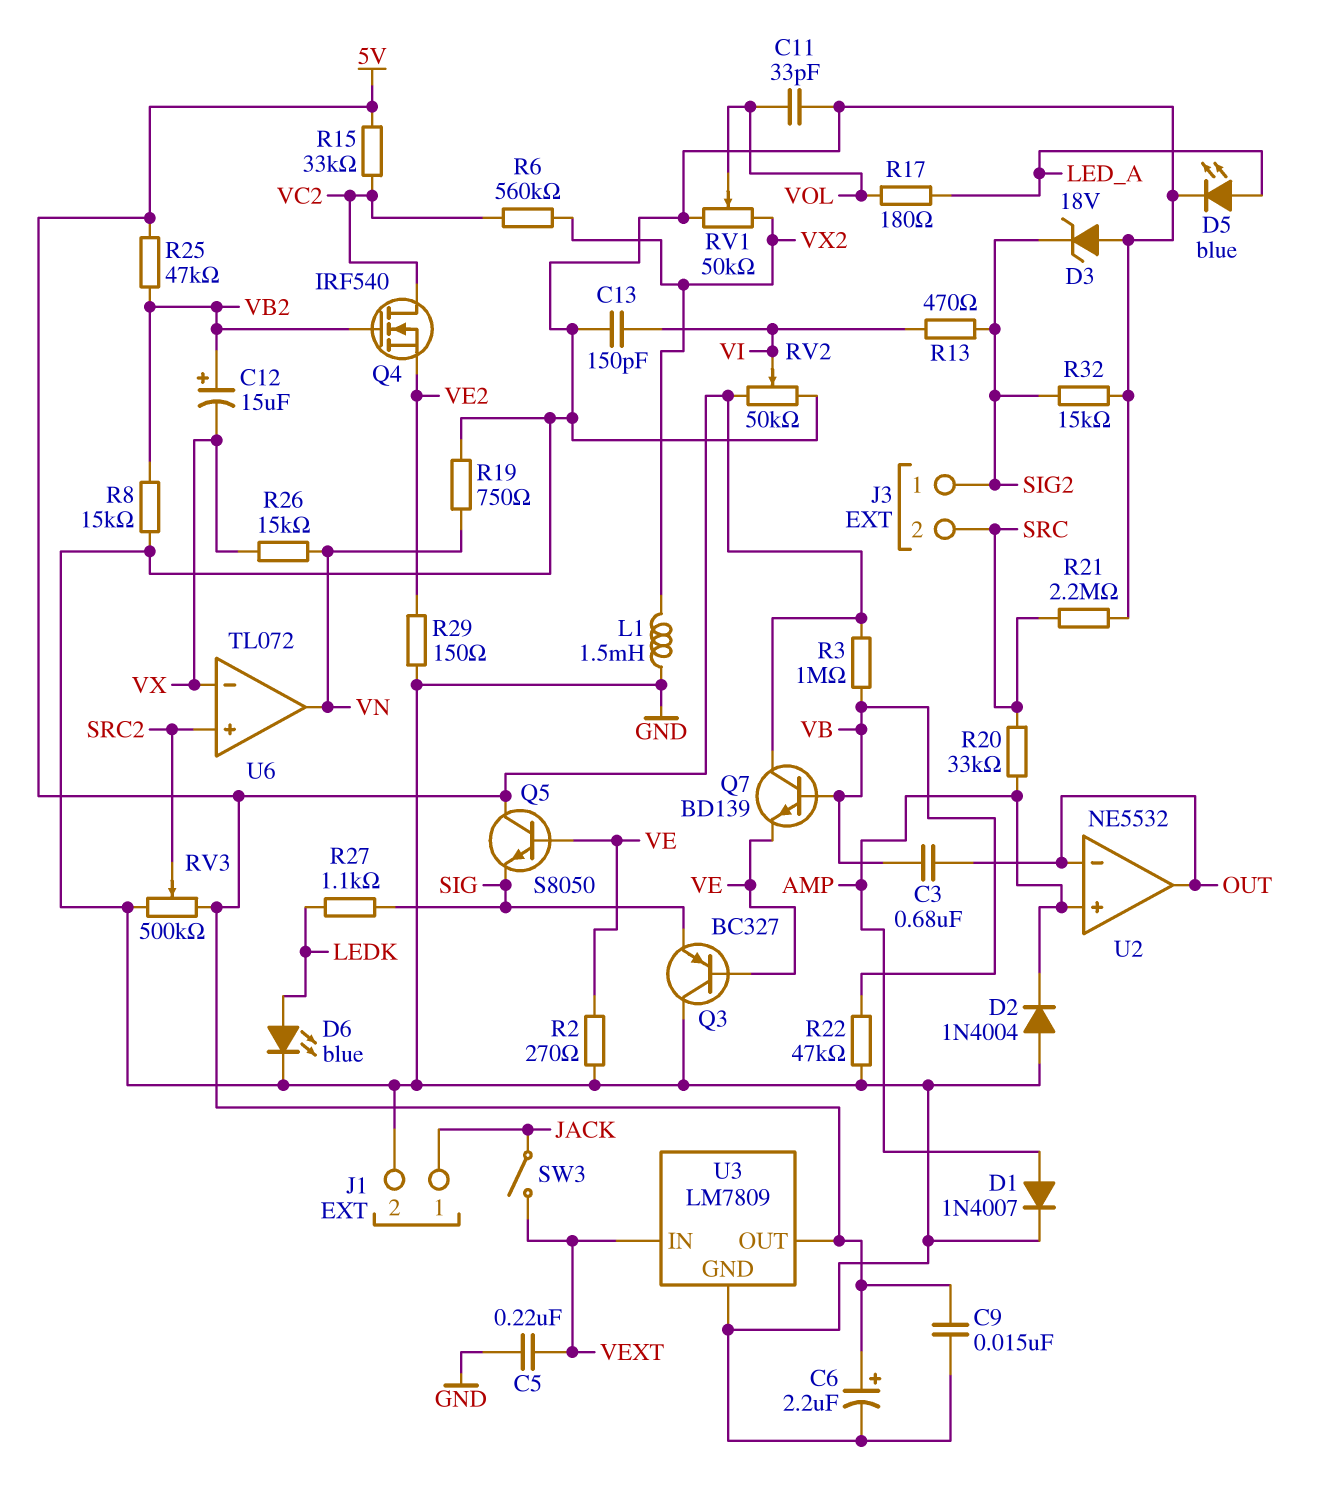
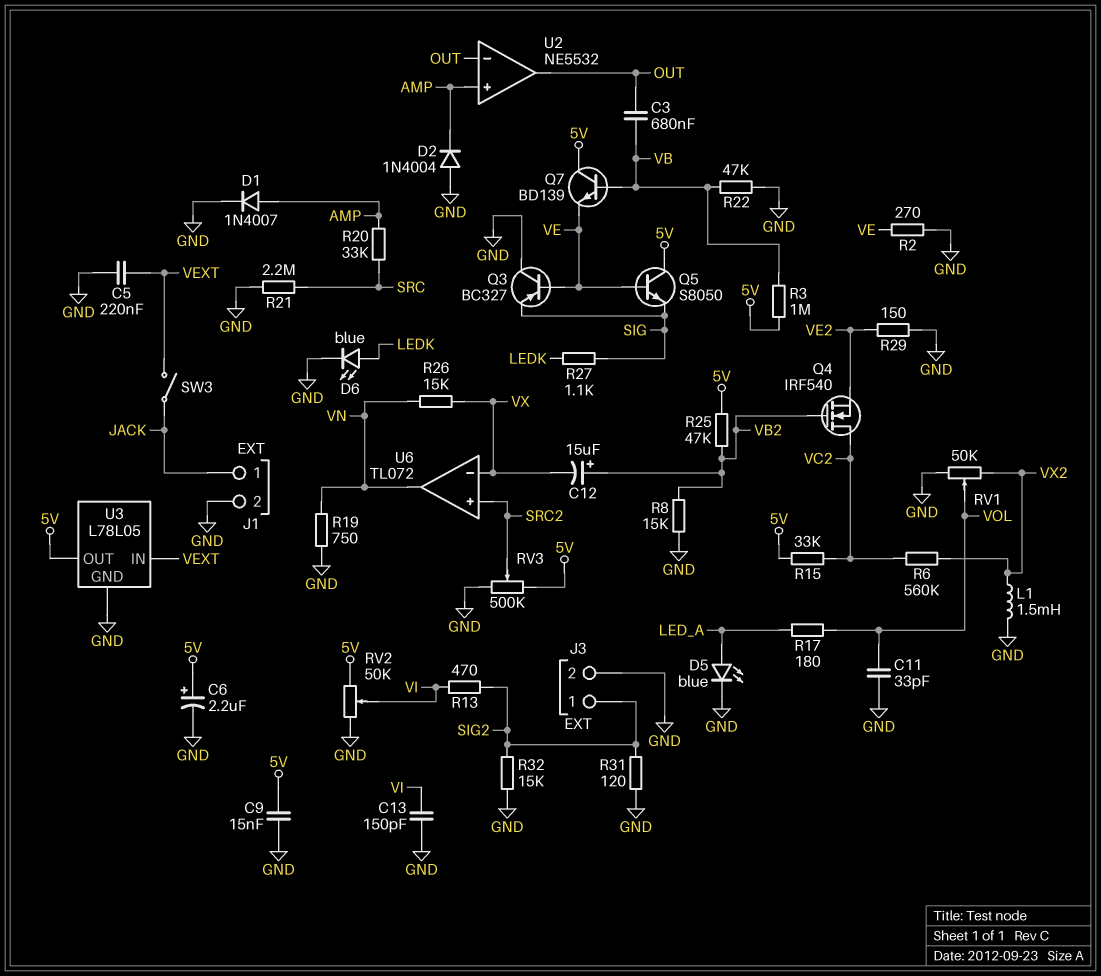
D3: zener 18V (A GND, K SIG2) -> none
J3 pin 2: SRC -> GND
R31: none -> 120 (GND, SIG2)
U3: LM7809 -> L78L05

